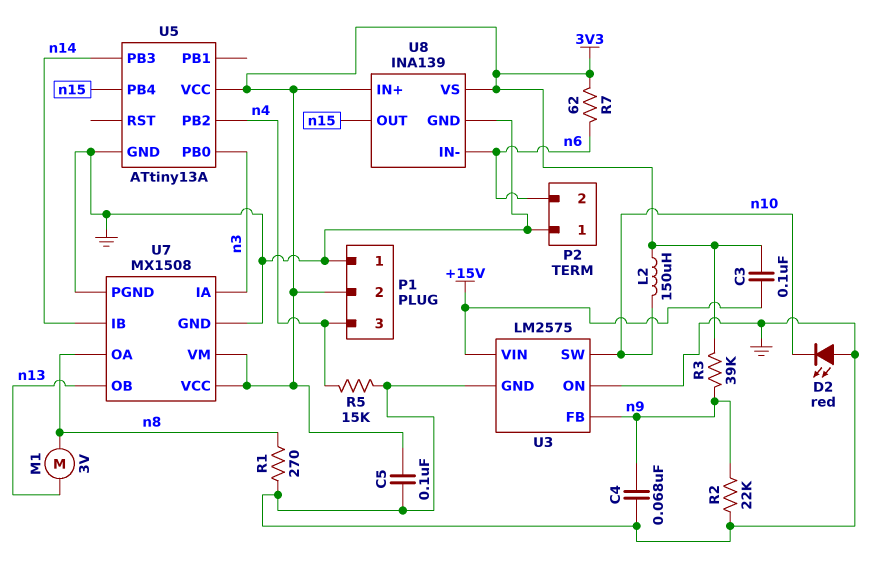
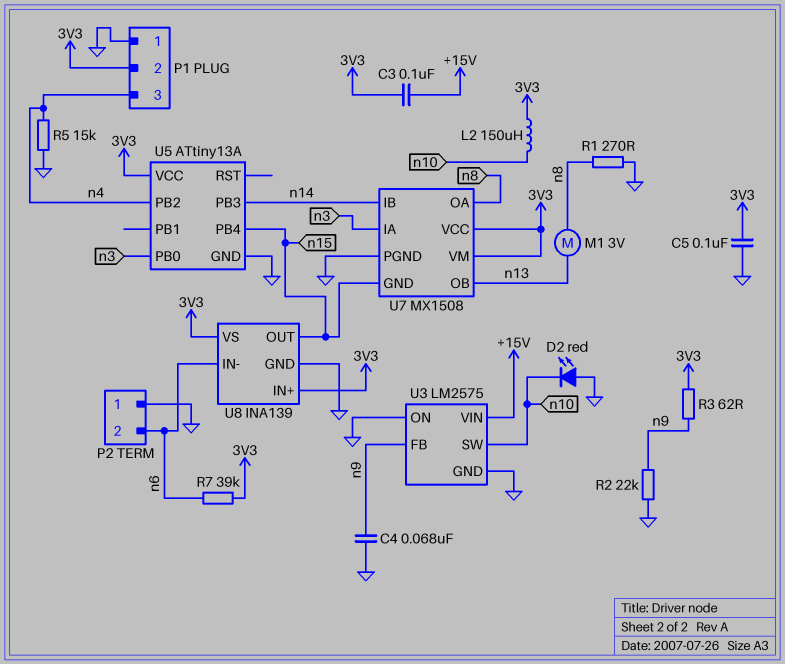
R3: 39k (3V3, n9) -> 62 (3V3, n9)
R7: 62 (3V3, n6) -> 39k (3V3, n6)
U7 pin GND: GND -> n15

